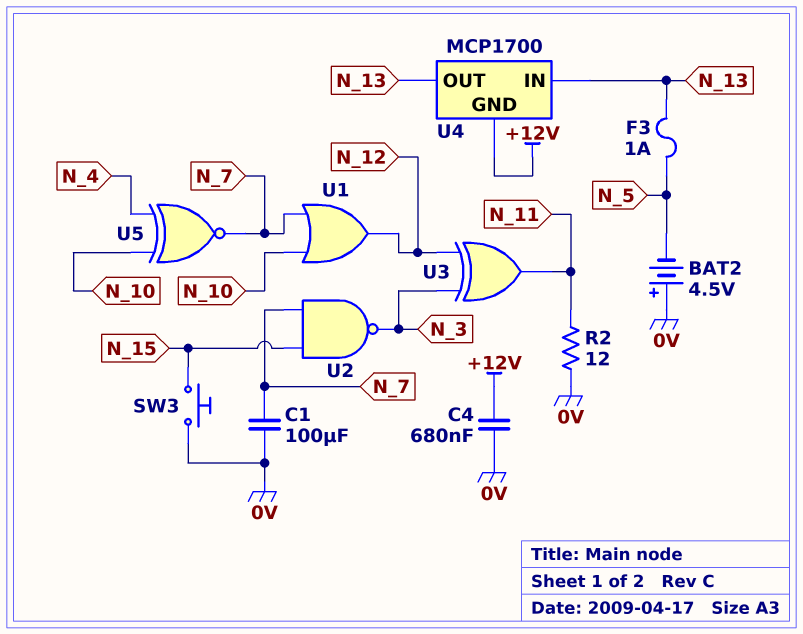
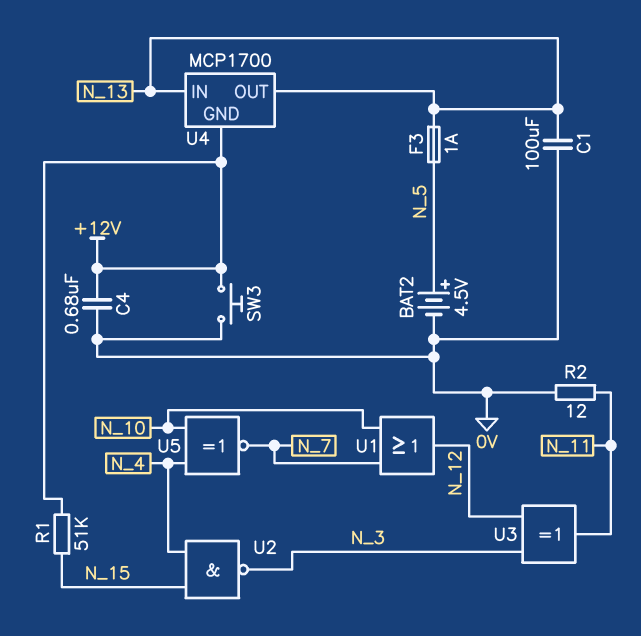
BAT2: 4.5V (plus 0V, minus N_5) -> 4.5V (plus N_5, minus 0V)
C1: 100uF (0V, N_7) -> 100uF (0V, N_13)
R1: none -> 51k (+12V, N_15)
SW3: button (0V, N_15) -> button (+12V, 0V)
U2: NAND (in N_7, in N_15, out N_3) -> NAND (in N_4, in N_15, out N_3)

